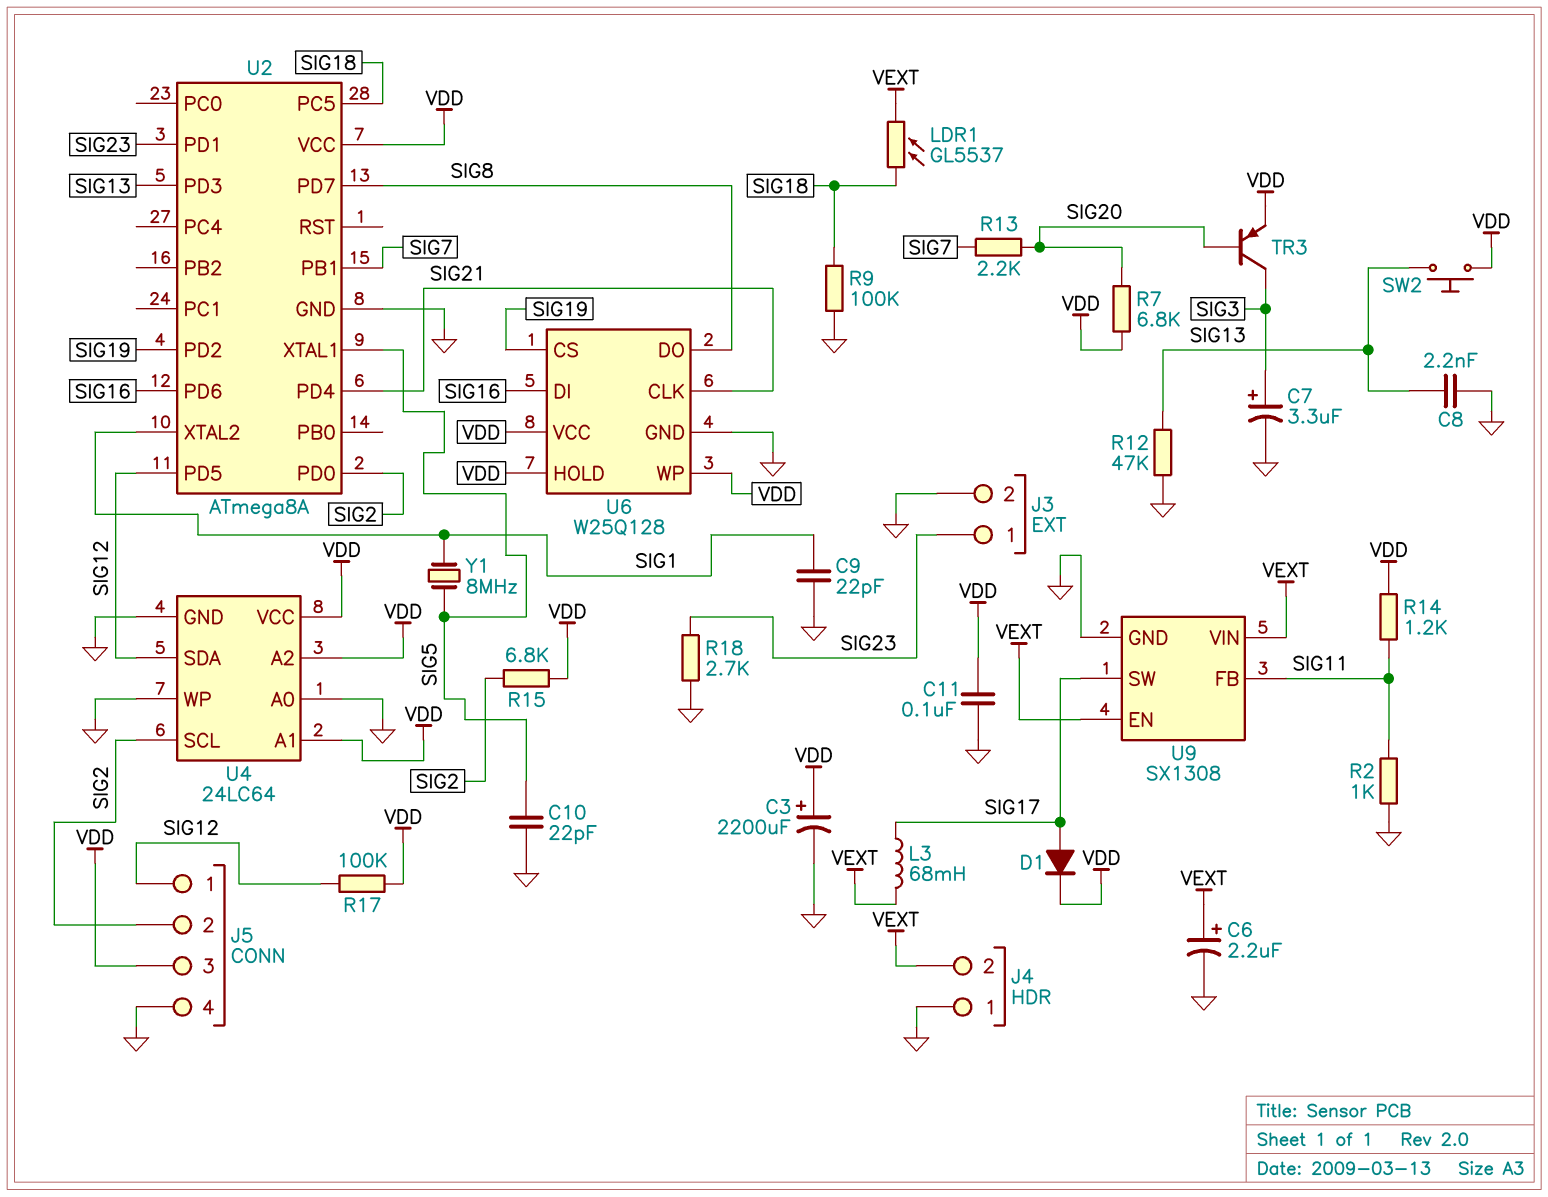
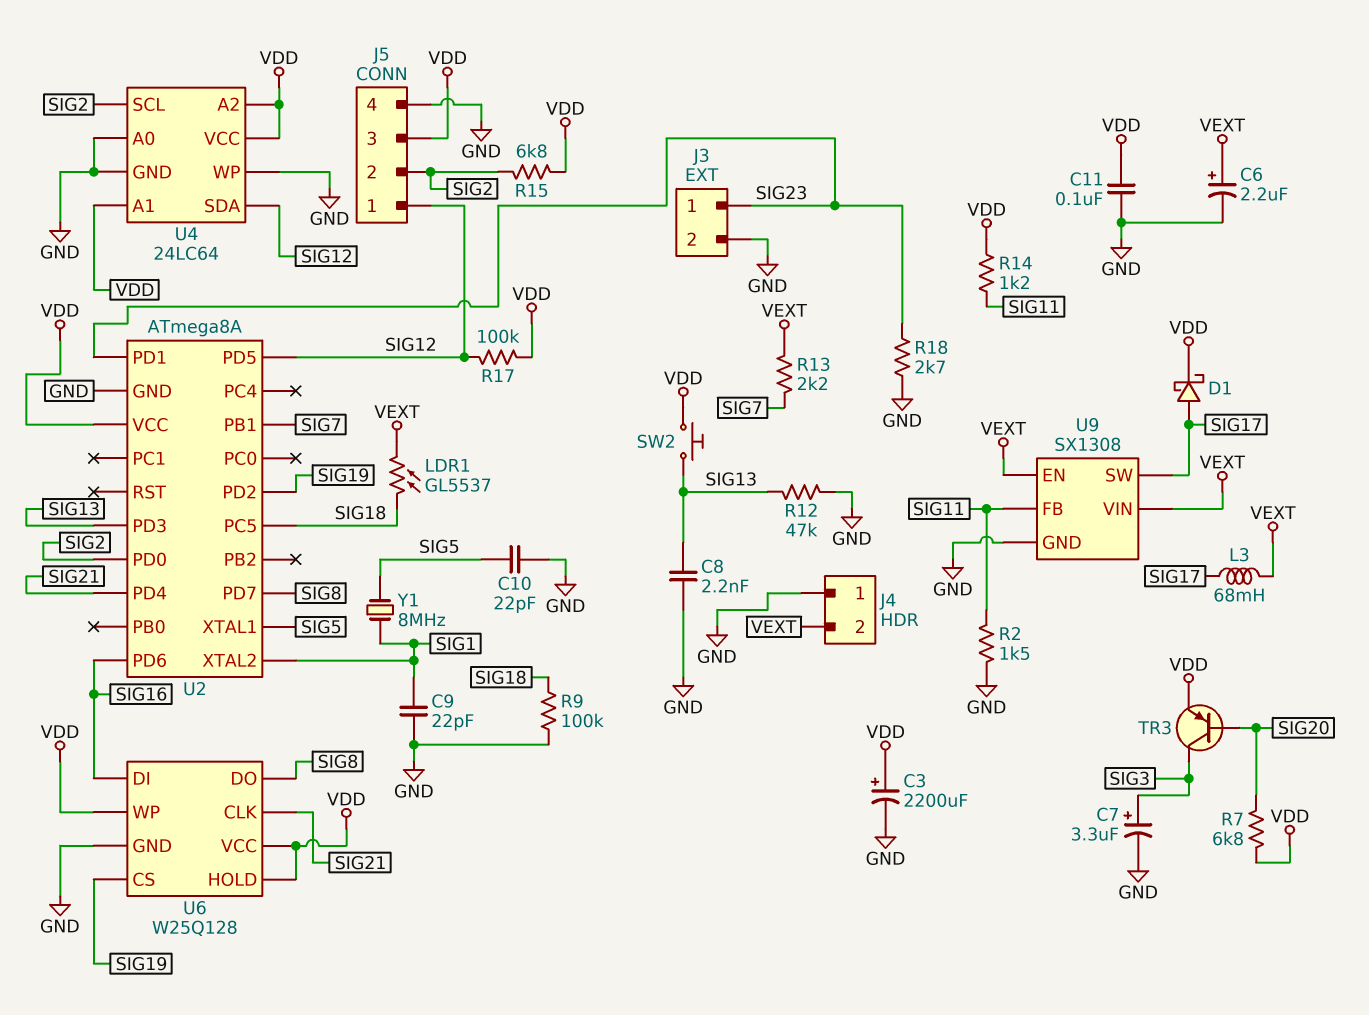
D1: diode (A SIG17, K VDD) -> schottky (A SIG17, K VDD)
R2: 1k (GND, SIG11) -> 1.5k (GND, SIG11)
R13: 2.2k (SIG7, SIG20) -> 2.2k (SIG7, VEXT)

